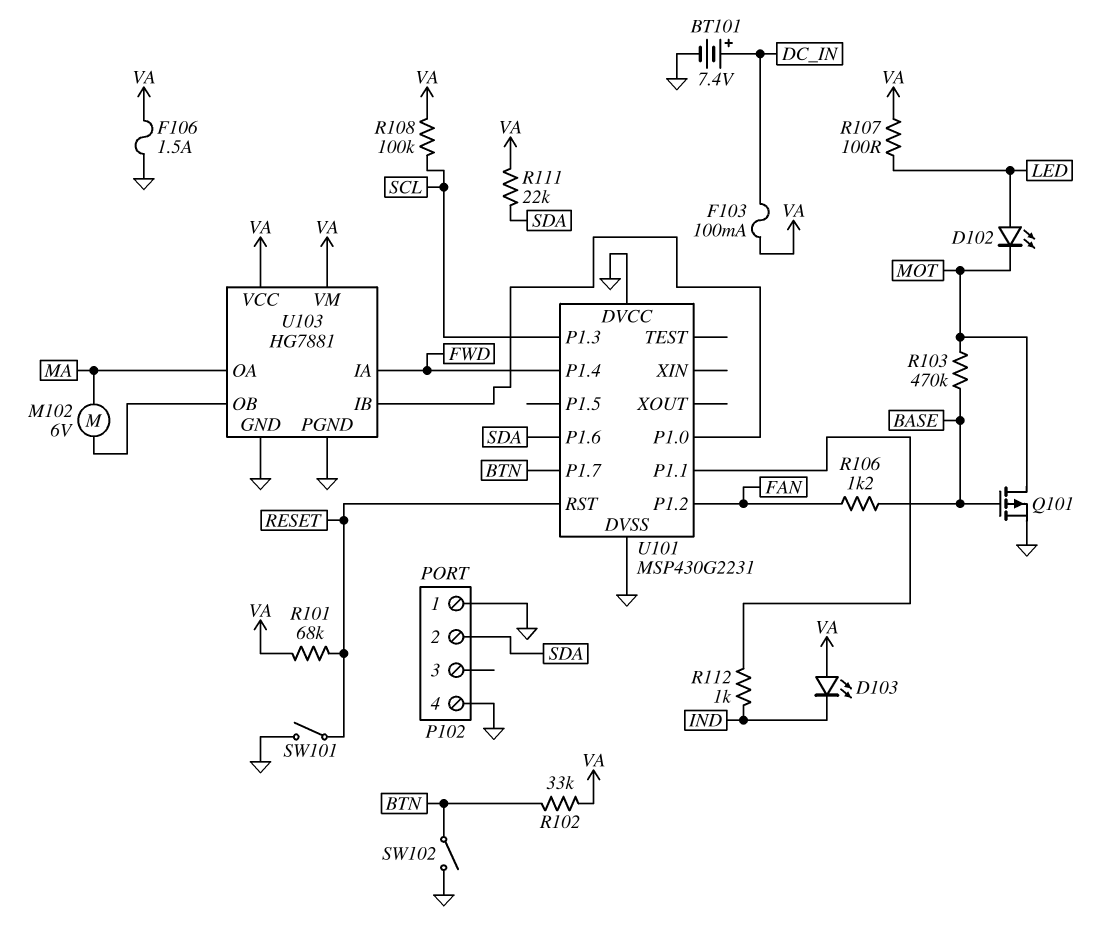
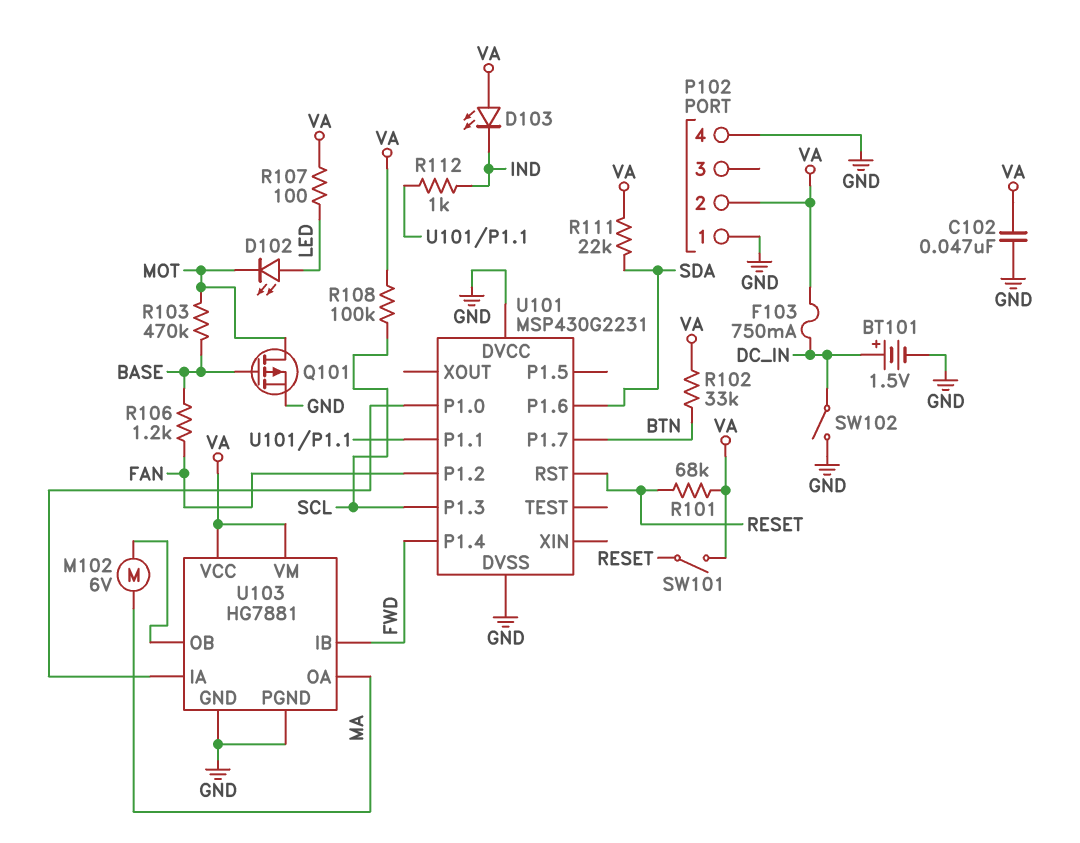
BT101: 7.4V (plus DC_IN, minus GND) -> 1.5V (plus DC_IN, minus GND)
C102: none -> 47nF (GND, VA)
F103: 100mA (DC_IN, VA) -> 750mA (DC_IN, VA)
F106: 1.5A (GND, VA) -> none
P102 pin 2: SDA -> VA
SW101: switch (GND, RESET) -> switch (RESET, VA)
SW102: switch (BTN, GND) -> switch (DC_IN, GND)
U103 pin IA: FWD -> U101/P1.0
U103 pin IB: U101/P1.0 -> FWD

